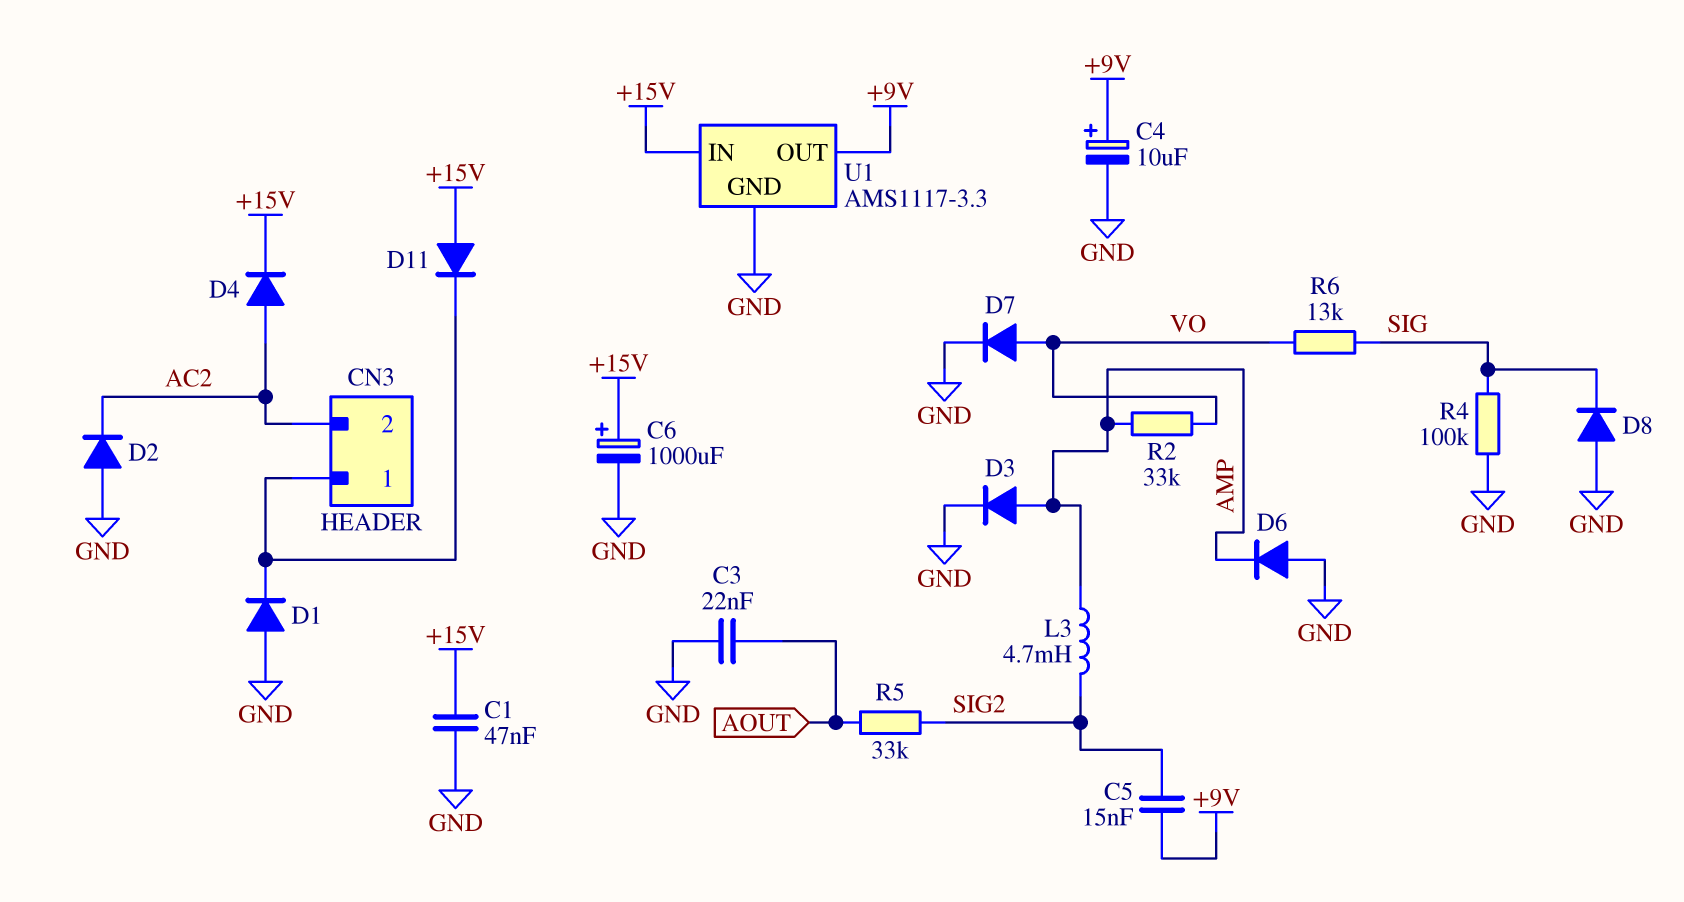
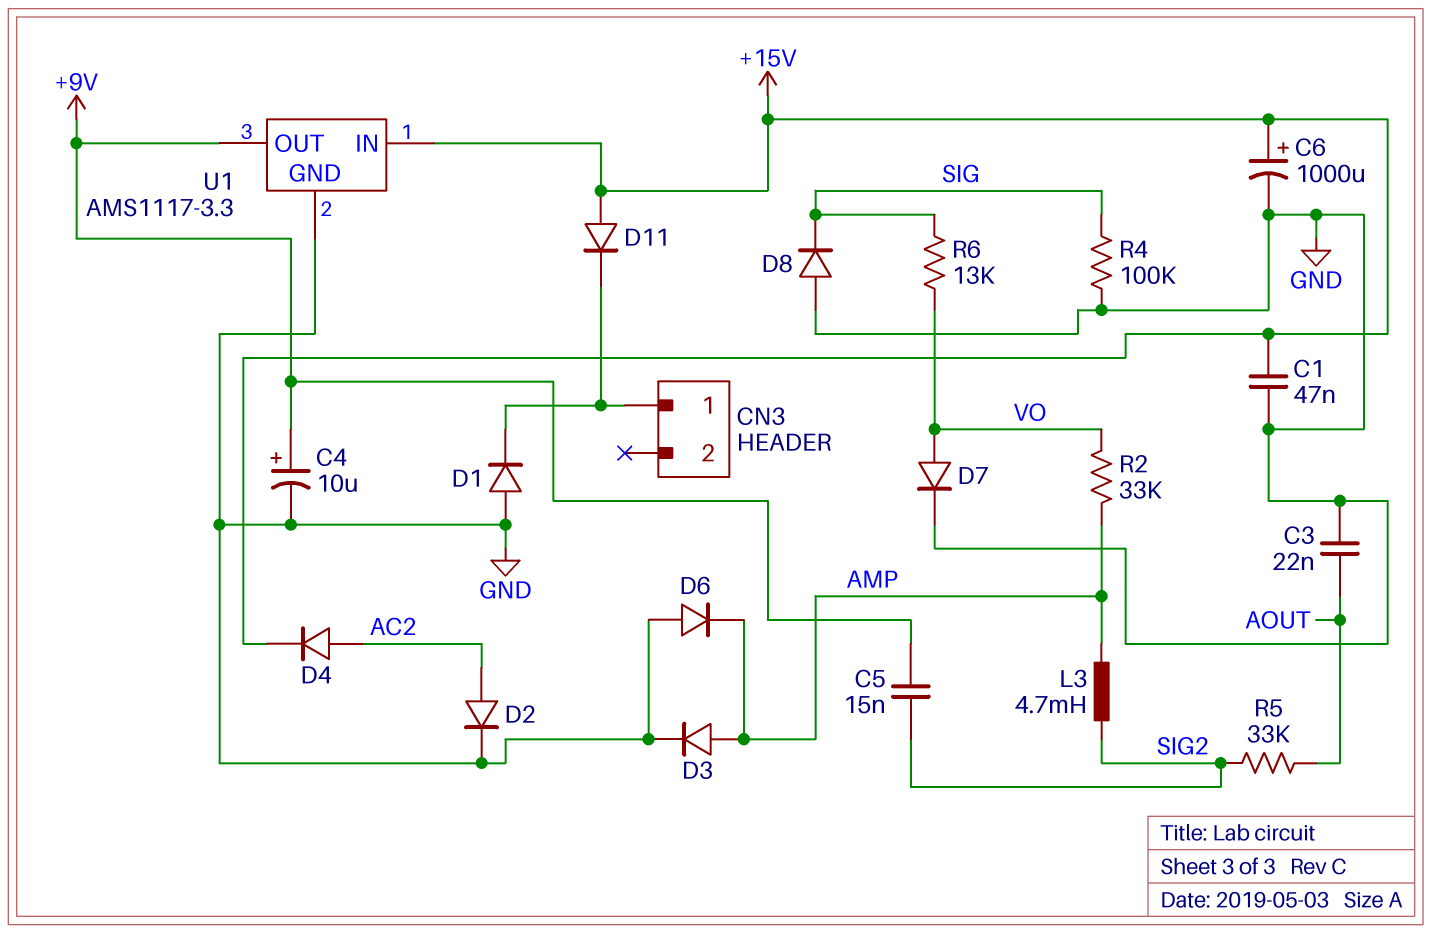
CN3 pin 2: AC2 -> none
D2: diode (A GND, K AC2) -> diode (A AC2, K GND)

